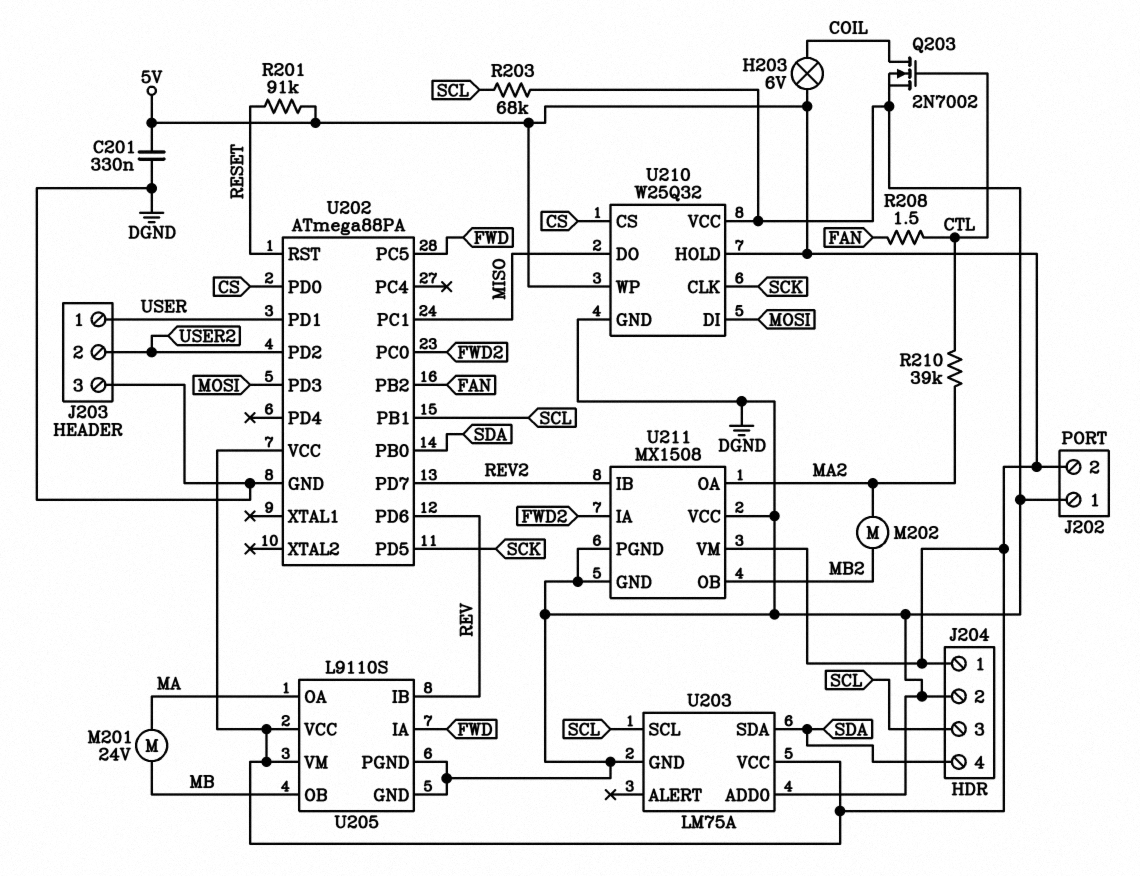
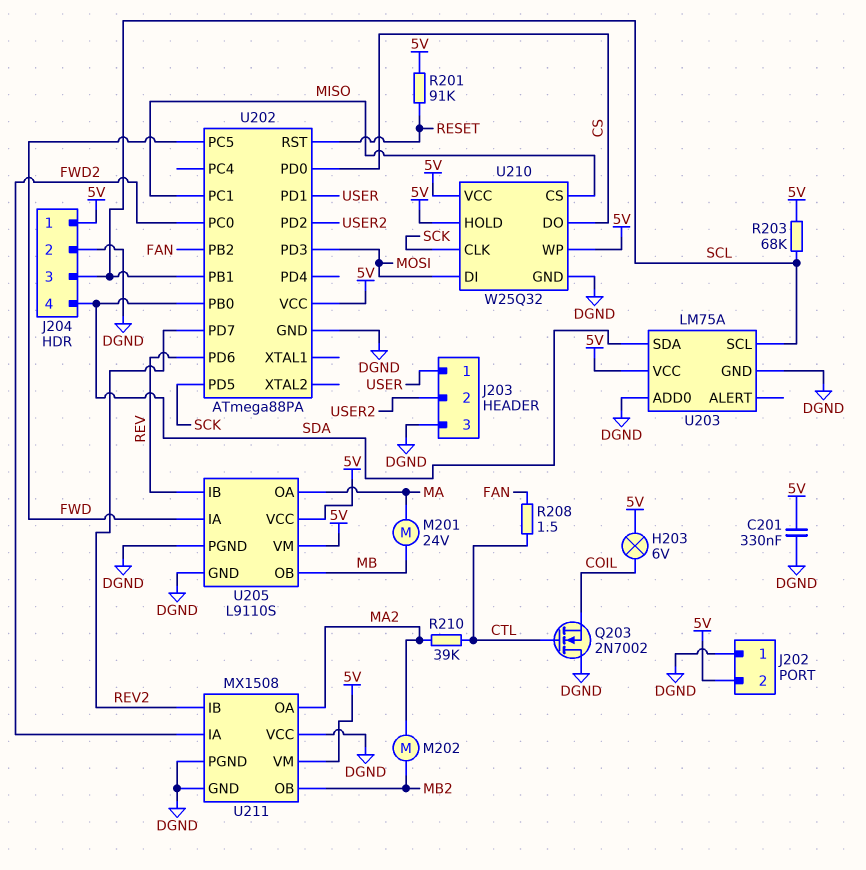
Q203: NMOS 2N7002 (G CTL, D COIL, S DGND) -> NMOS 2N7002 (G CTL, D DGND, S COIL)
R203: 68k (DGND, SCL) -> 68k (5V, SCL)
U210 pin CS: CS -> MISO
U210 pin DO: MISO -> CS
U210 pin VCC: DGND -> 5V

